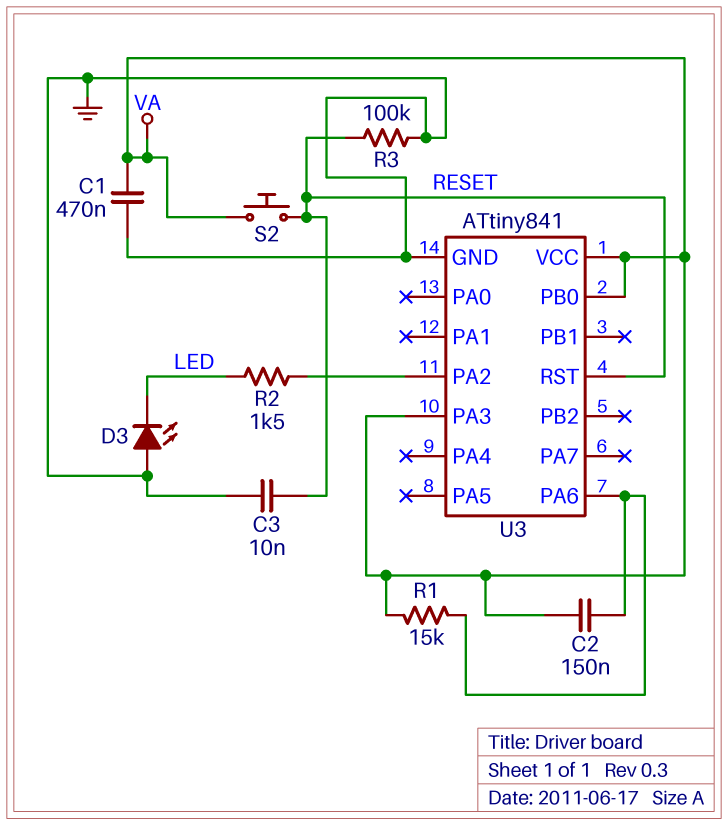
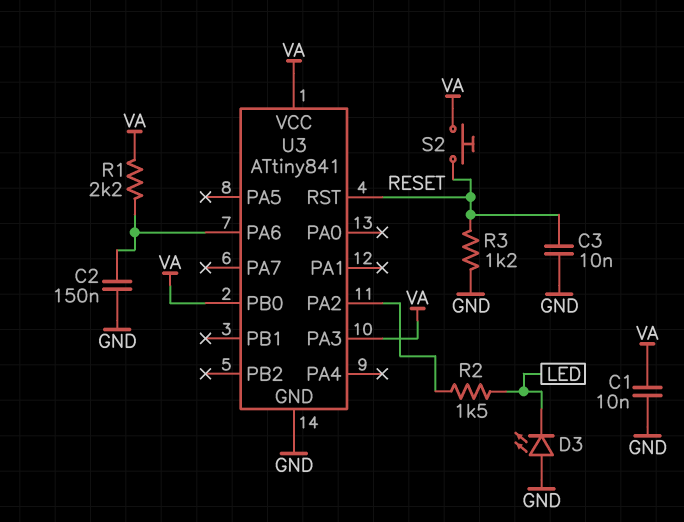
C1: 470nF (GND, VA) -> 10nF (GND, VA)
C2: 150nF (U3/PA6, VA) -> 150nF (GND, U3/PA6)
R1: 15k (U3/PA6, VA) -> 2.2k (U3/PA6, VA)
R3: 100k (GND, RESET) -> 1.2k (GND, RESET)

